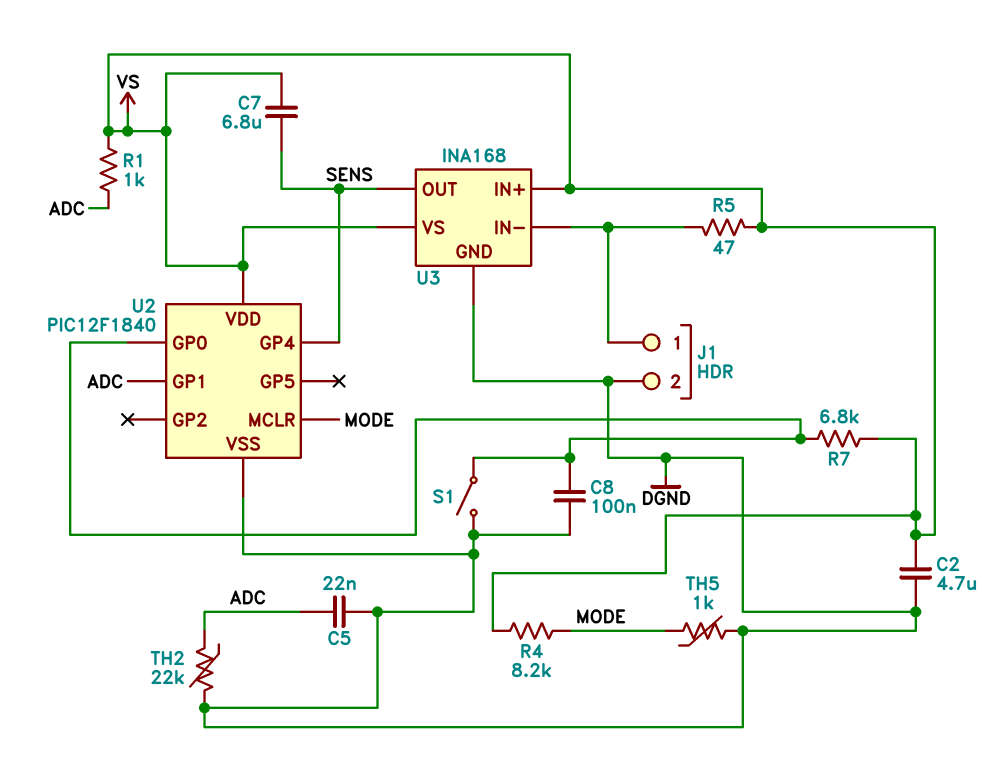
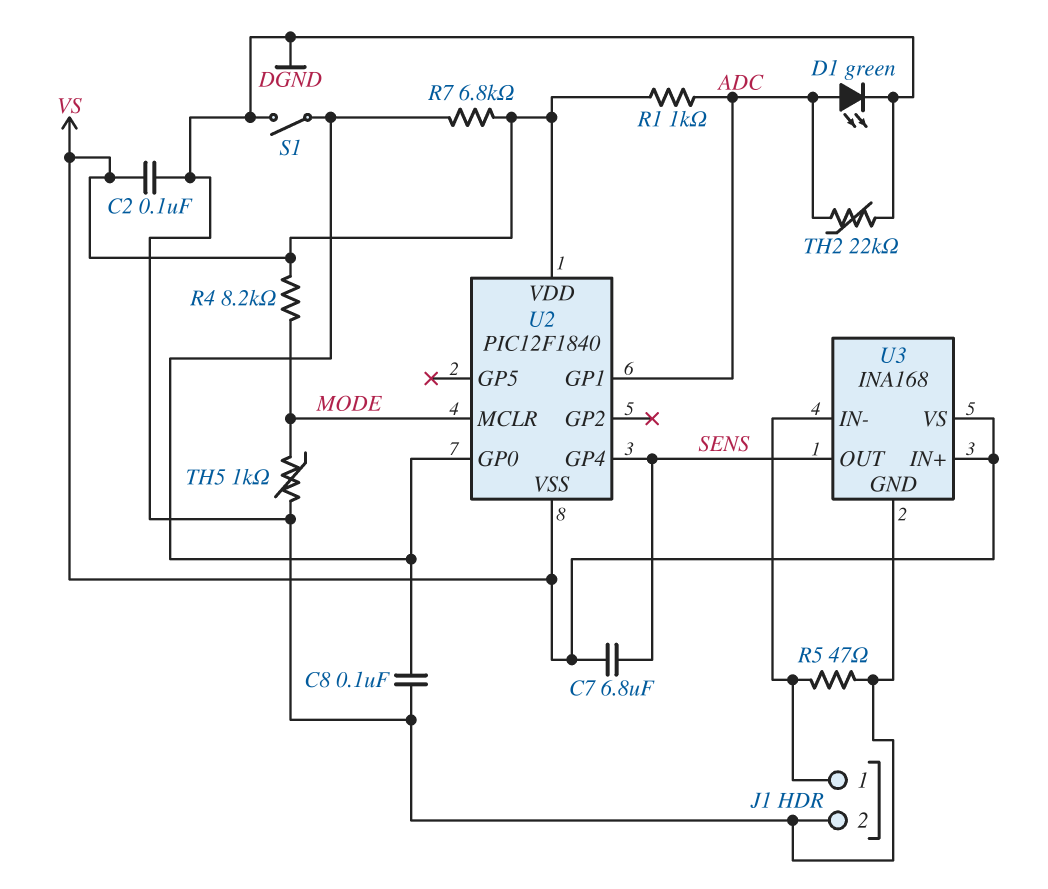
C2: 4.7uF (DGND, VS) -> 100nF (DGND, VS)
C5: 22nF (ADC, DGND) -> none
D1: none -> LED green (A ADC, K DGND)
R5: 47 (J1/1, VS) -> 47 (DGND, J1/1)
U2 pin VSS: DGND -> VS

